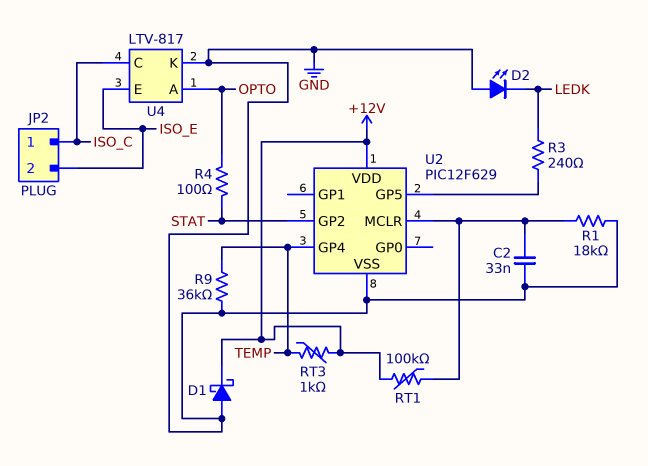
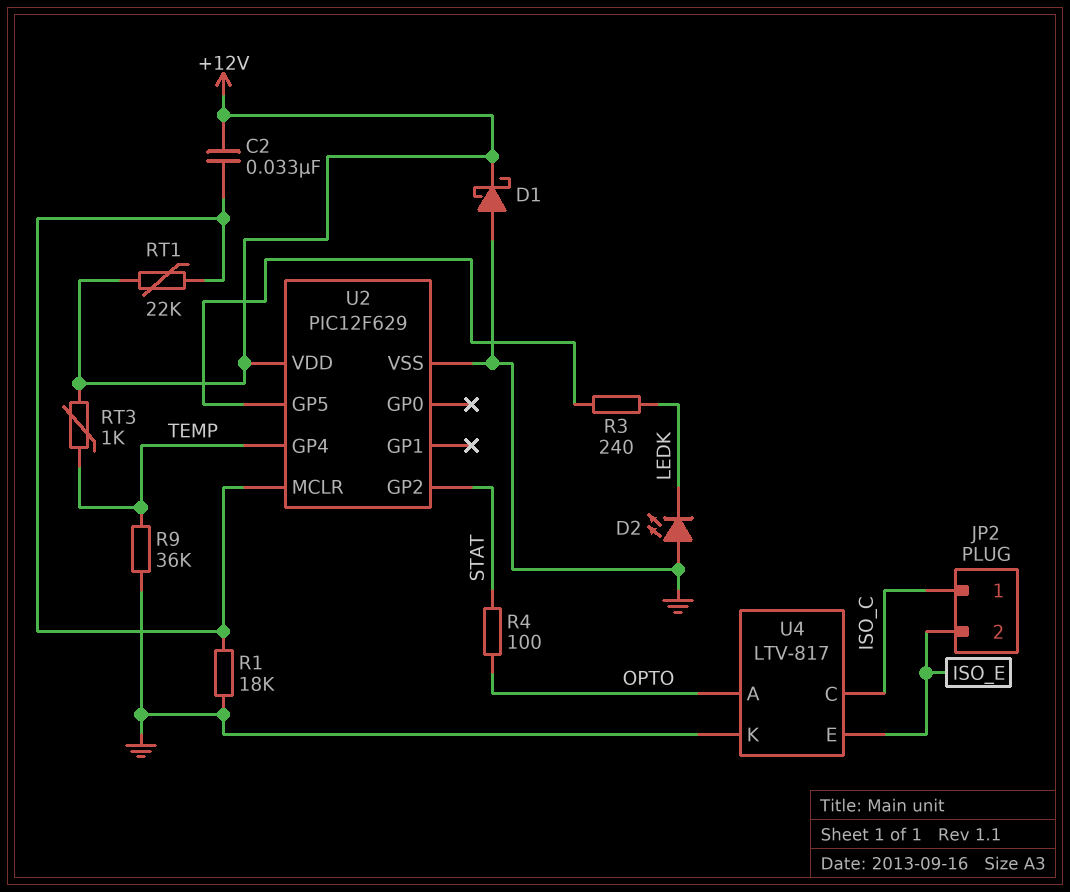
C2: 33nF (GND, U2/MCLR) -> 33nF (+12V, U2/MCLR)
RT1: 100k (+12V, U2/MCLR) -> 22k (+12V, U2/MCLR)

